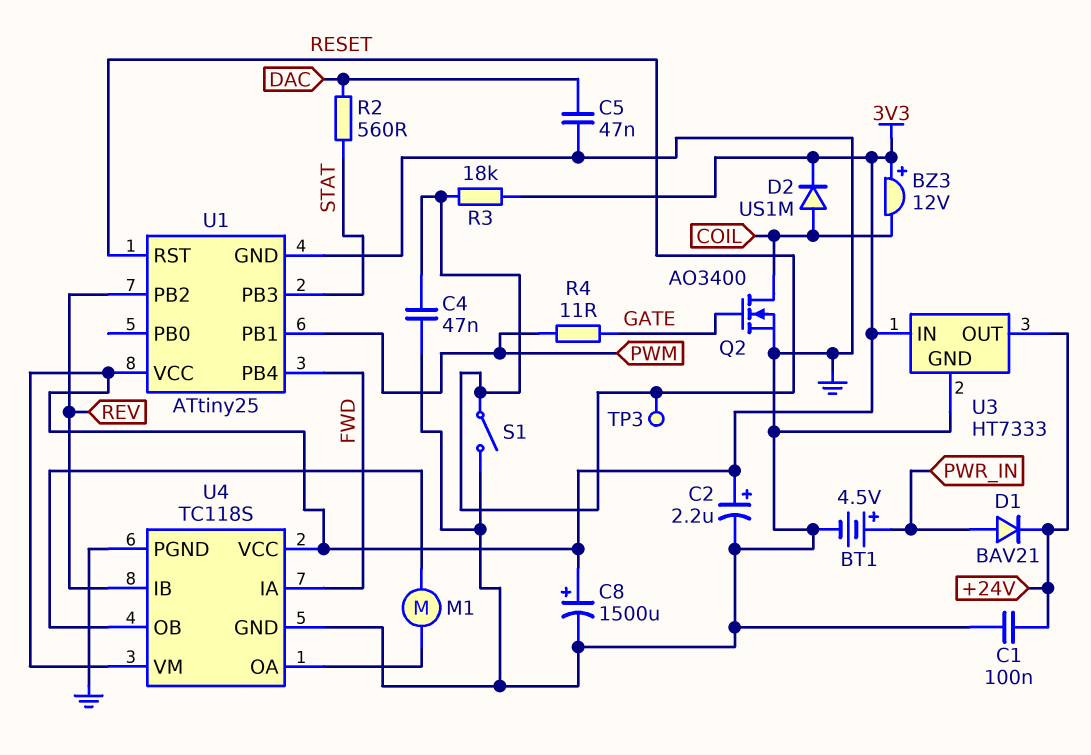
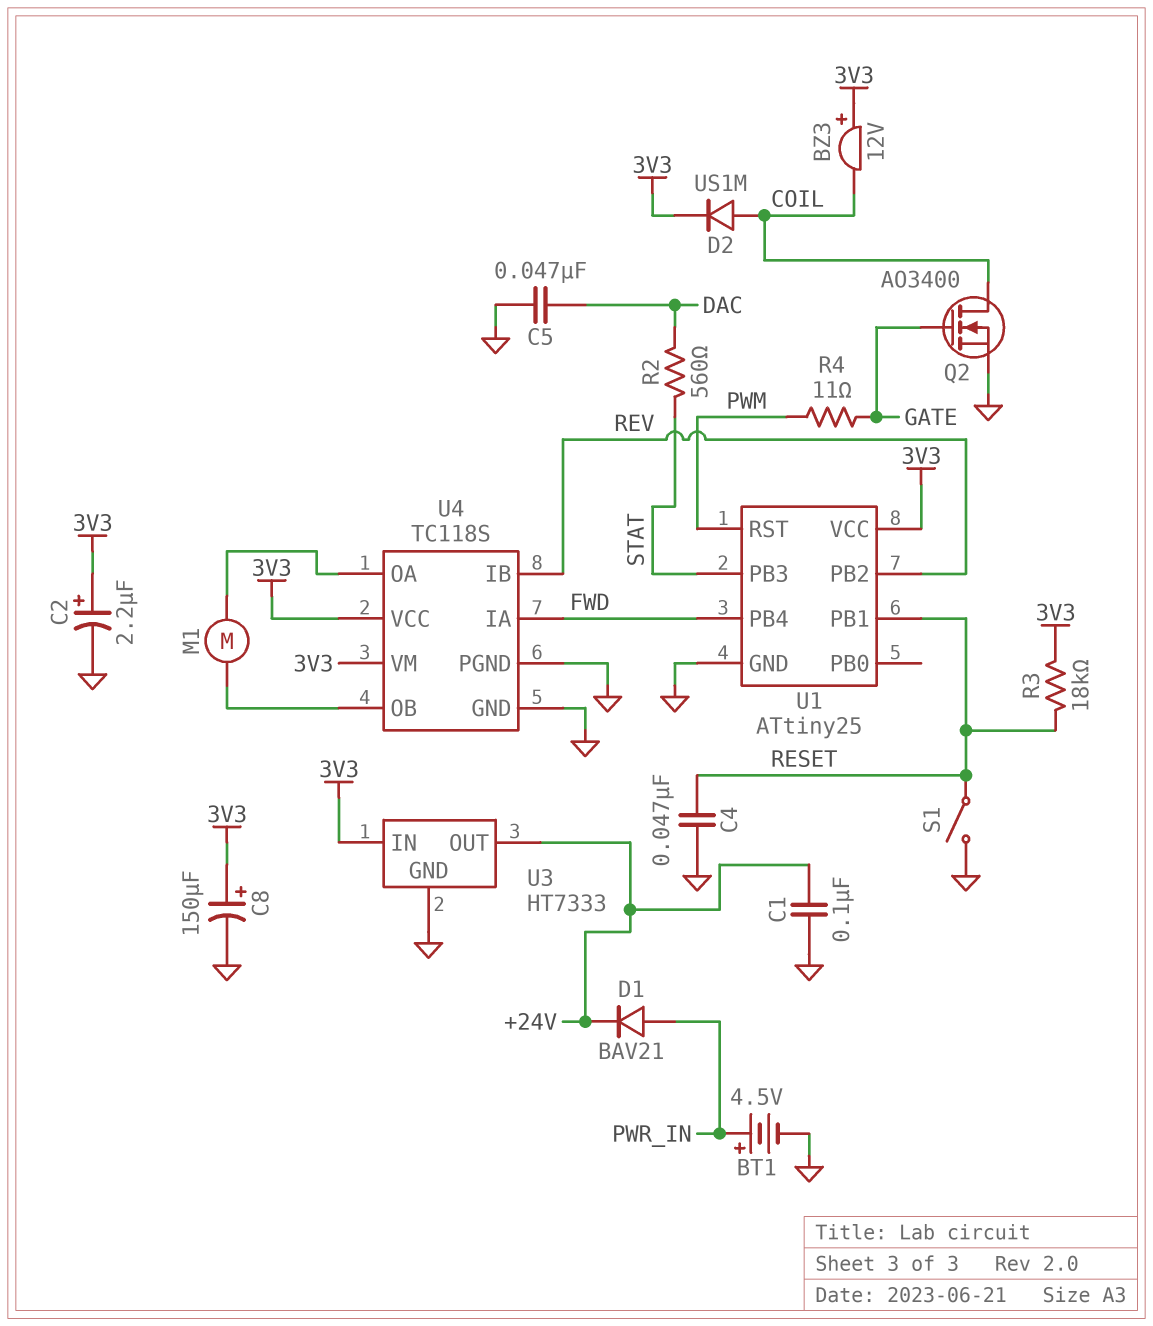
C8: 1500uF (plus 3V3, minus GND) -> 150uF (plus 3V3, minus GND)
TP3: test point (RESET) -> none
U1 pin PB1: PWM -> RESET
U1 pin RST: RESET -> PWM

